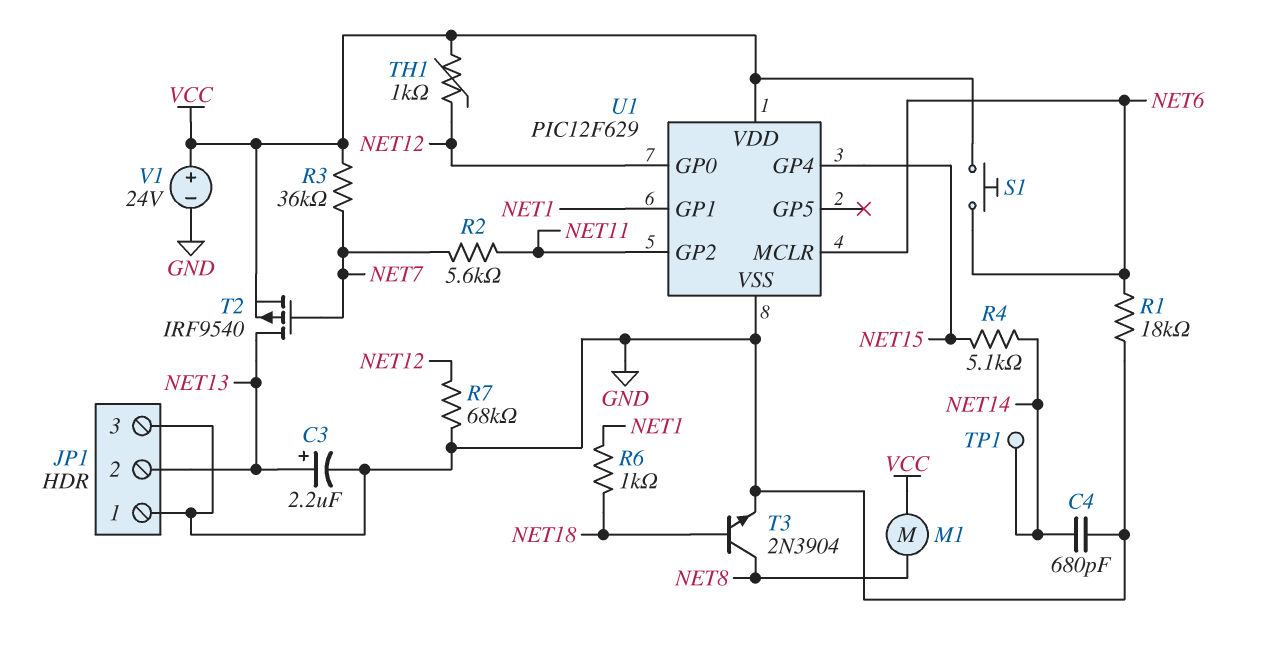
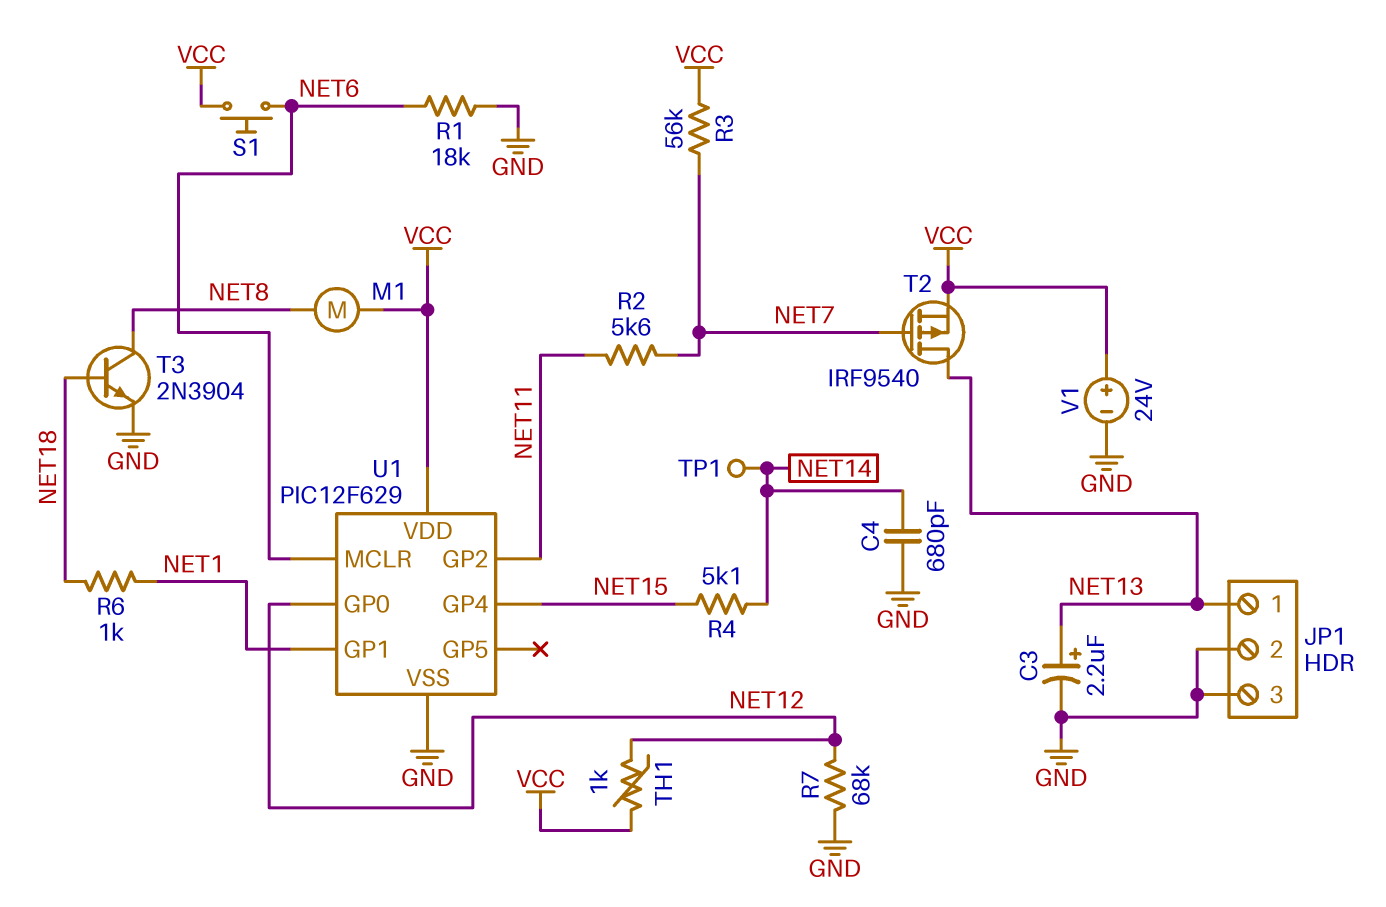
JP1 pin 1: GND -> NET13
JP1 pin 2: NET13 -> GND
R3: 36k (NET7, VCC) -> 56k (NET7, VCC)

